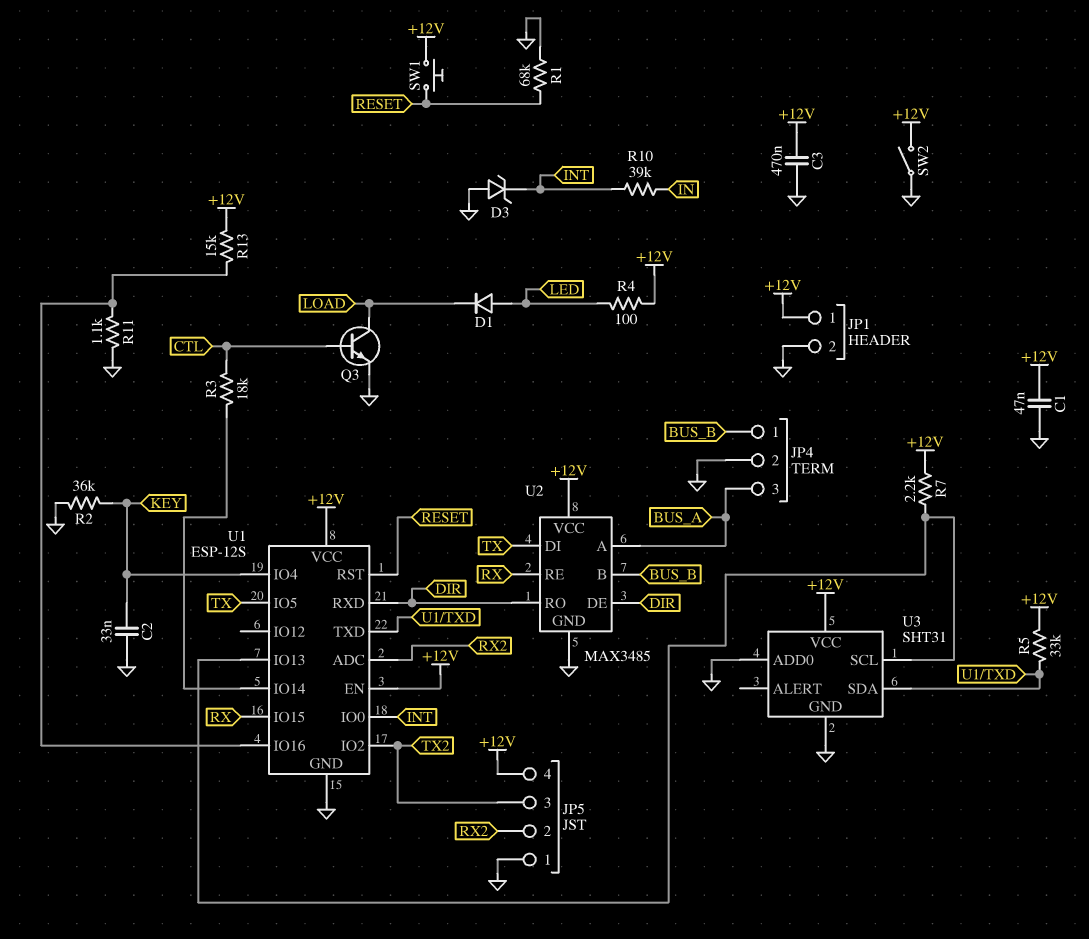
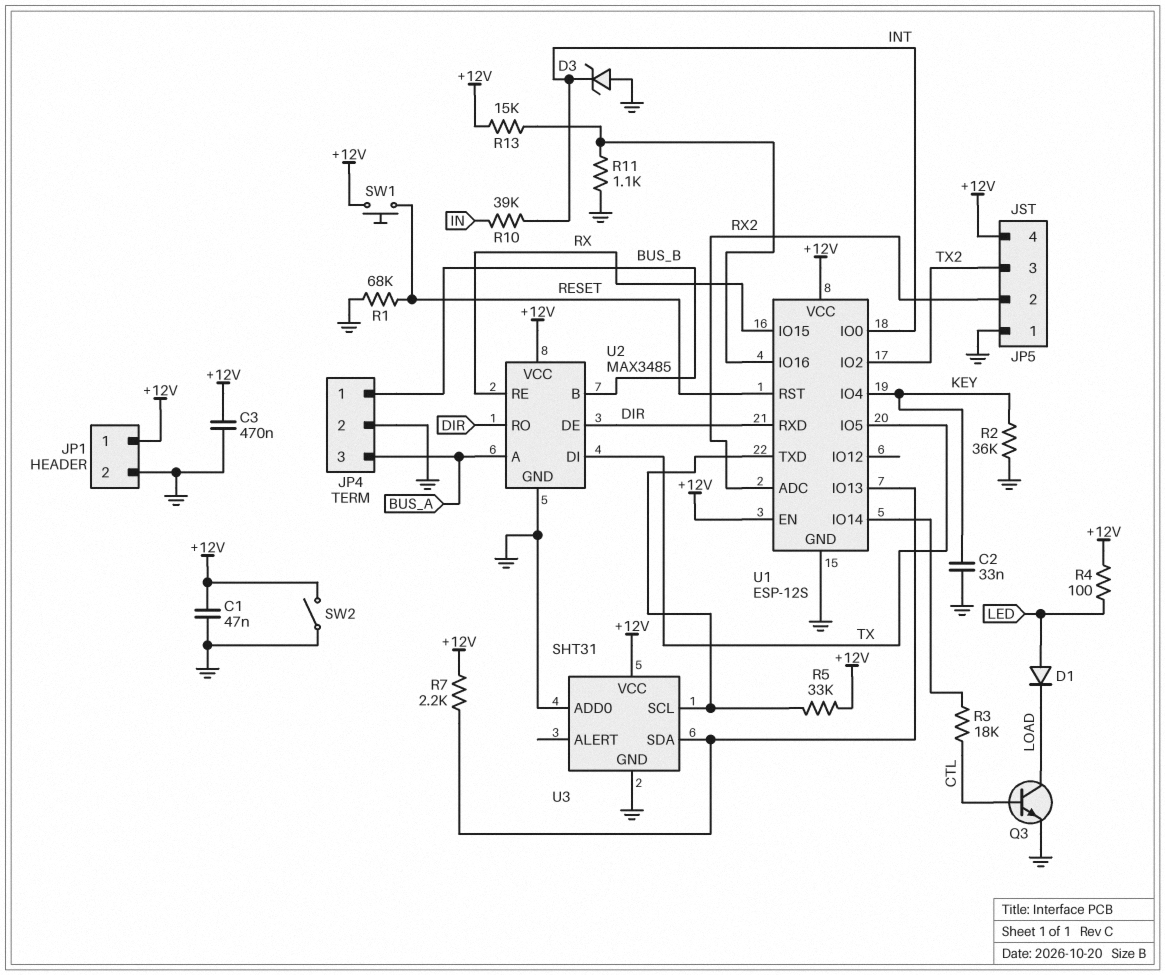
U3 pin SCL: U1/IO13 -> U1/TXD
U3 pin SDA: U1/TXD -> U1/IO13

